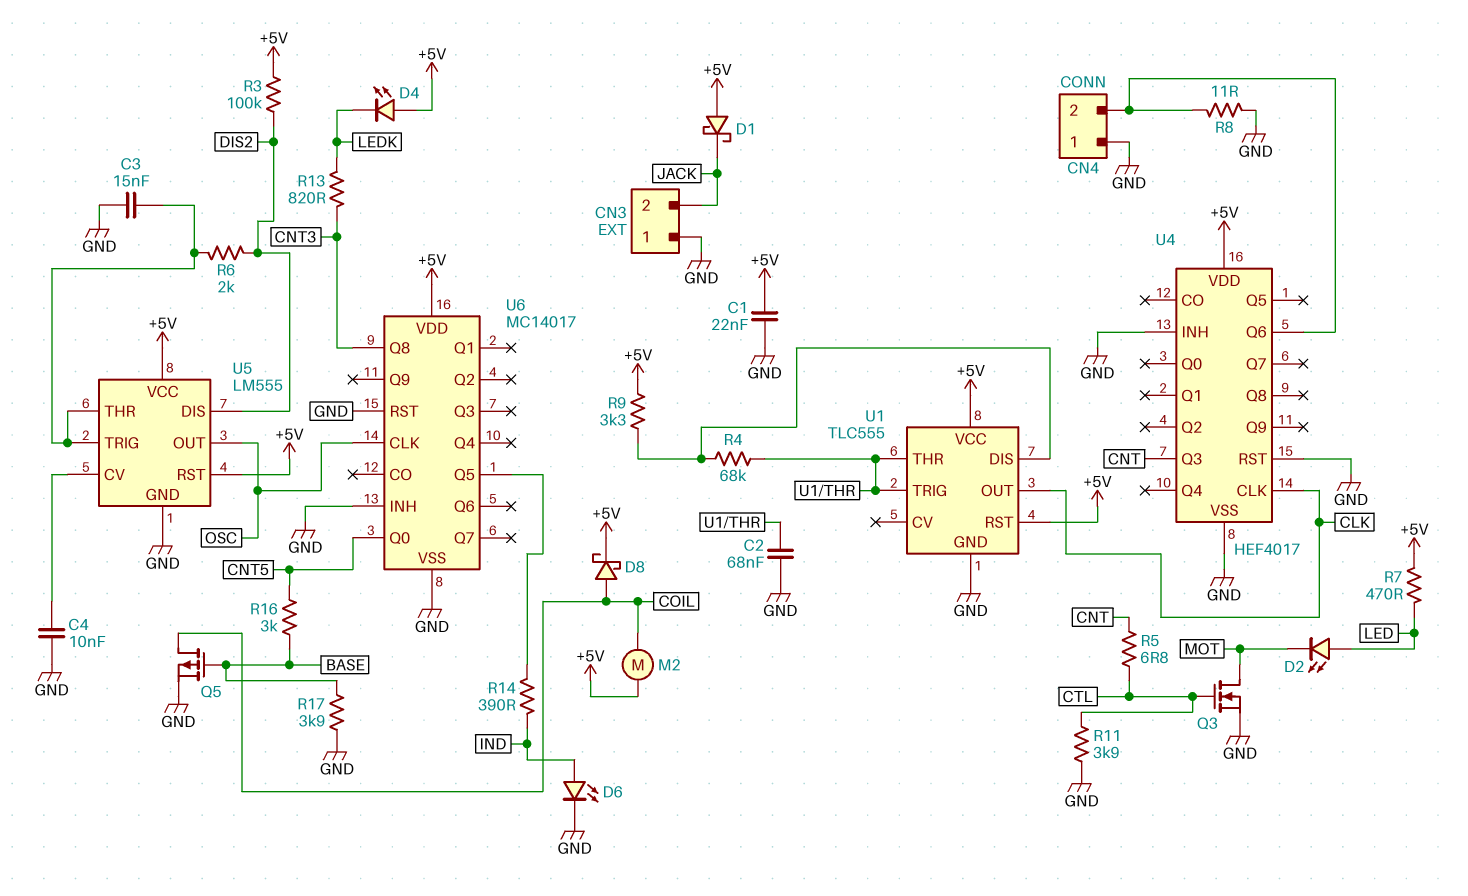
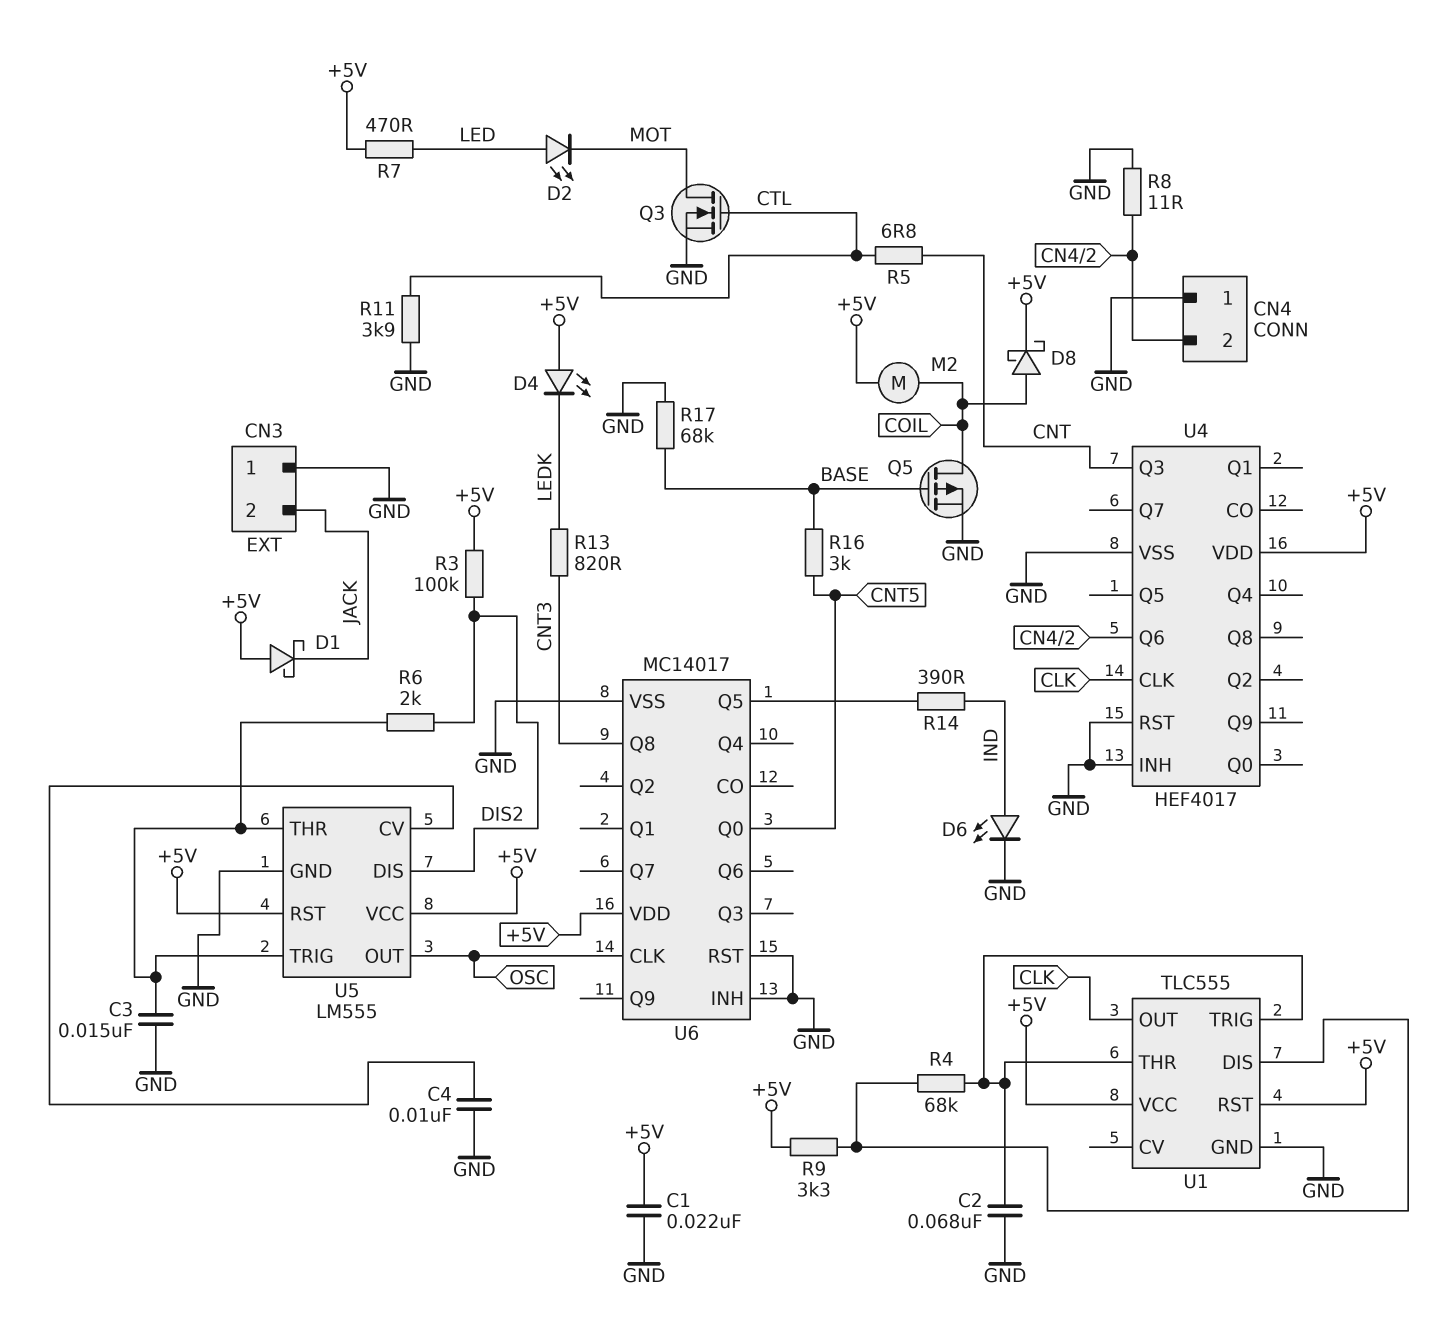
R17: 3.9k (BASE, GND) -> 68k (BASE, GND)

